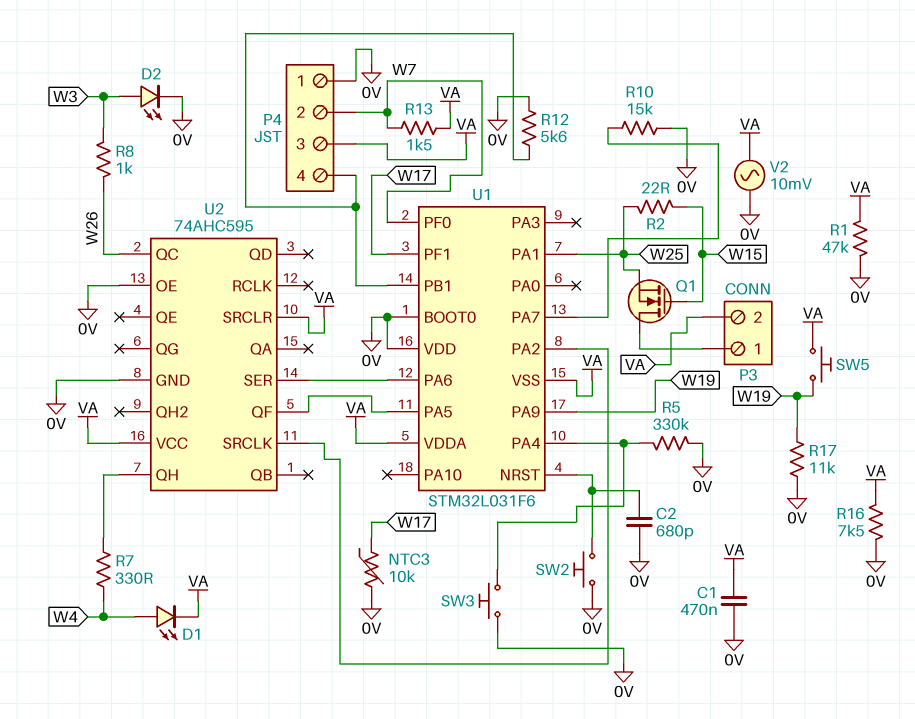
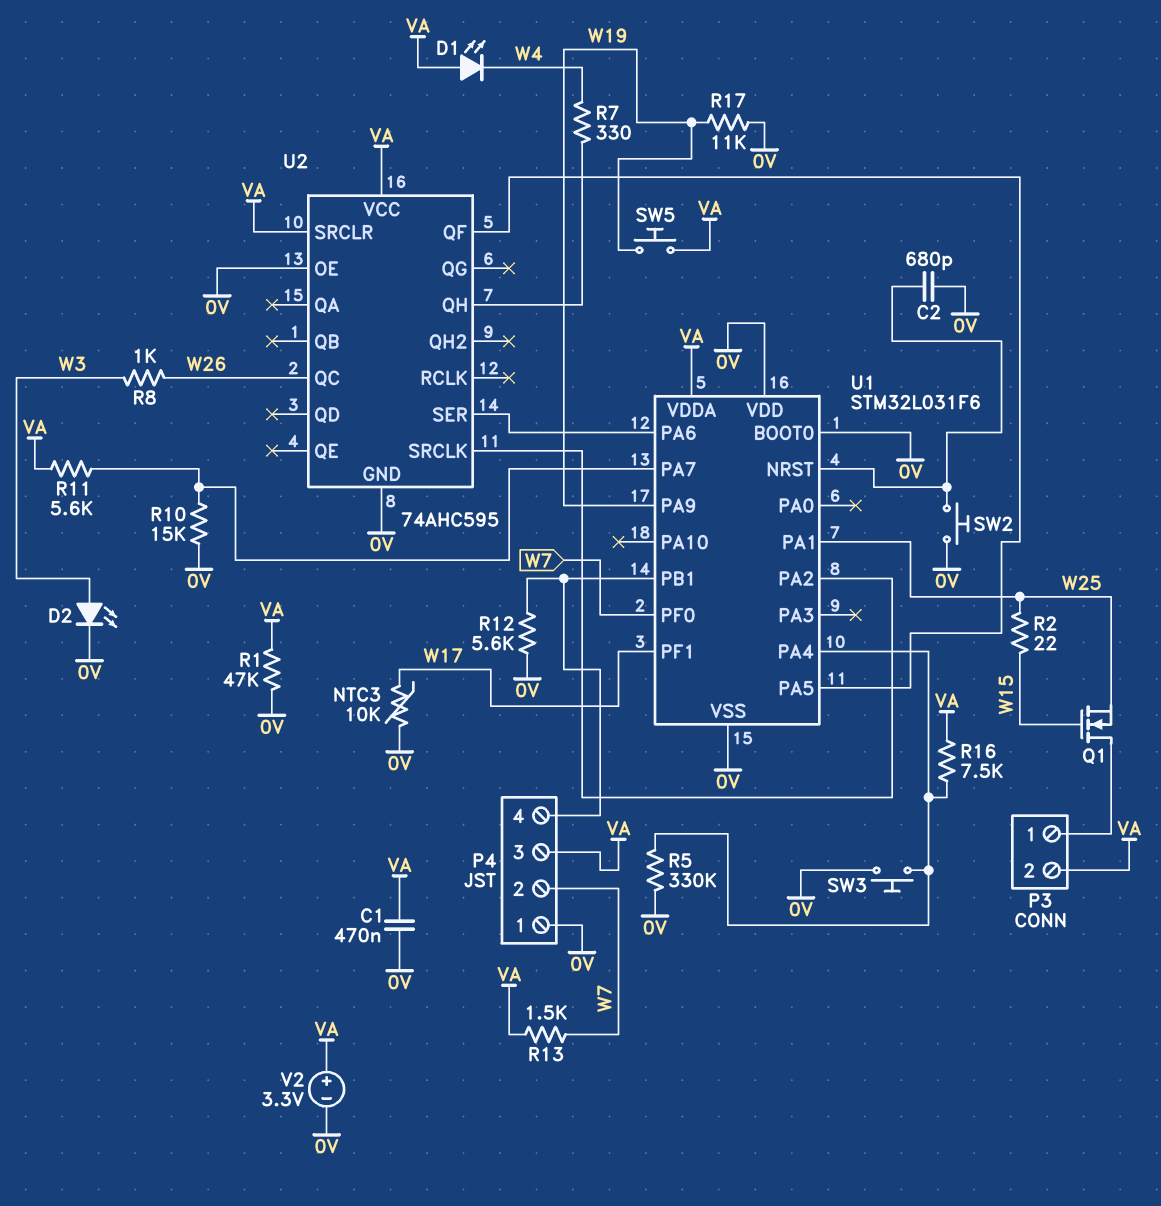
D1: LED (A W4, K VA) -> LED (A VA, K W4)
R11: none -> 5.6k (U1/PA7, VA)
R16: 7.5k (0V, VA) -> 7.5k (U1/PA4, VA)
U1 pin VSS: VA -> 0V
V2: AC 10mV (0V, VA) -> 3.3V (plus VA, minus 0V)

